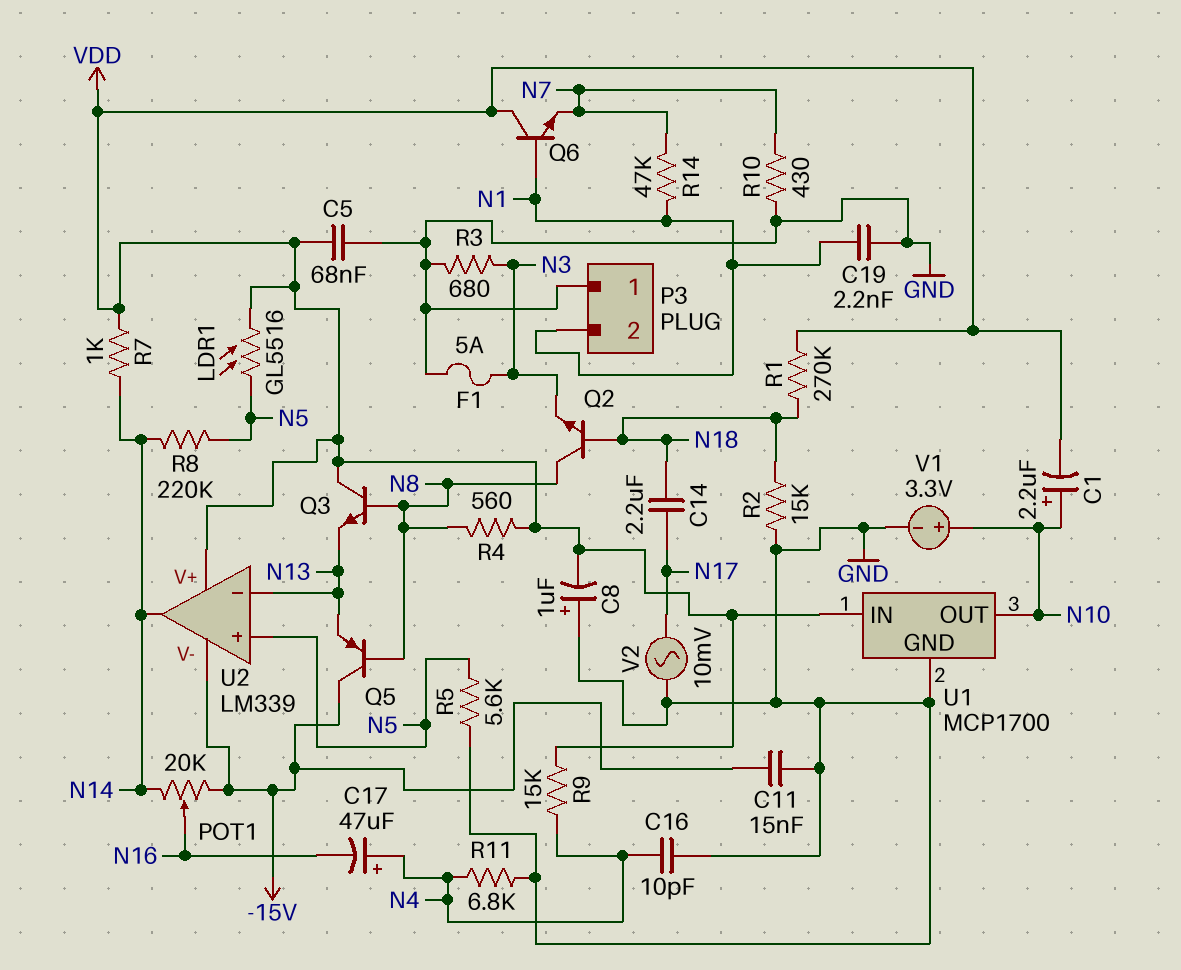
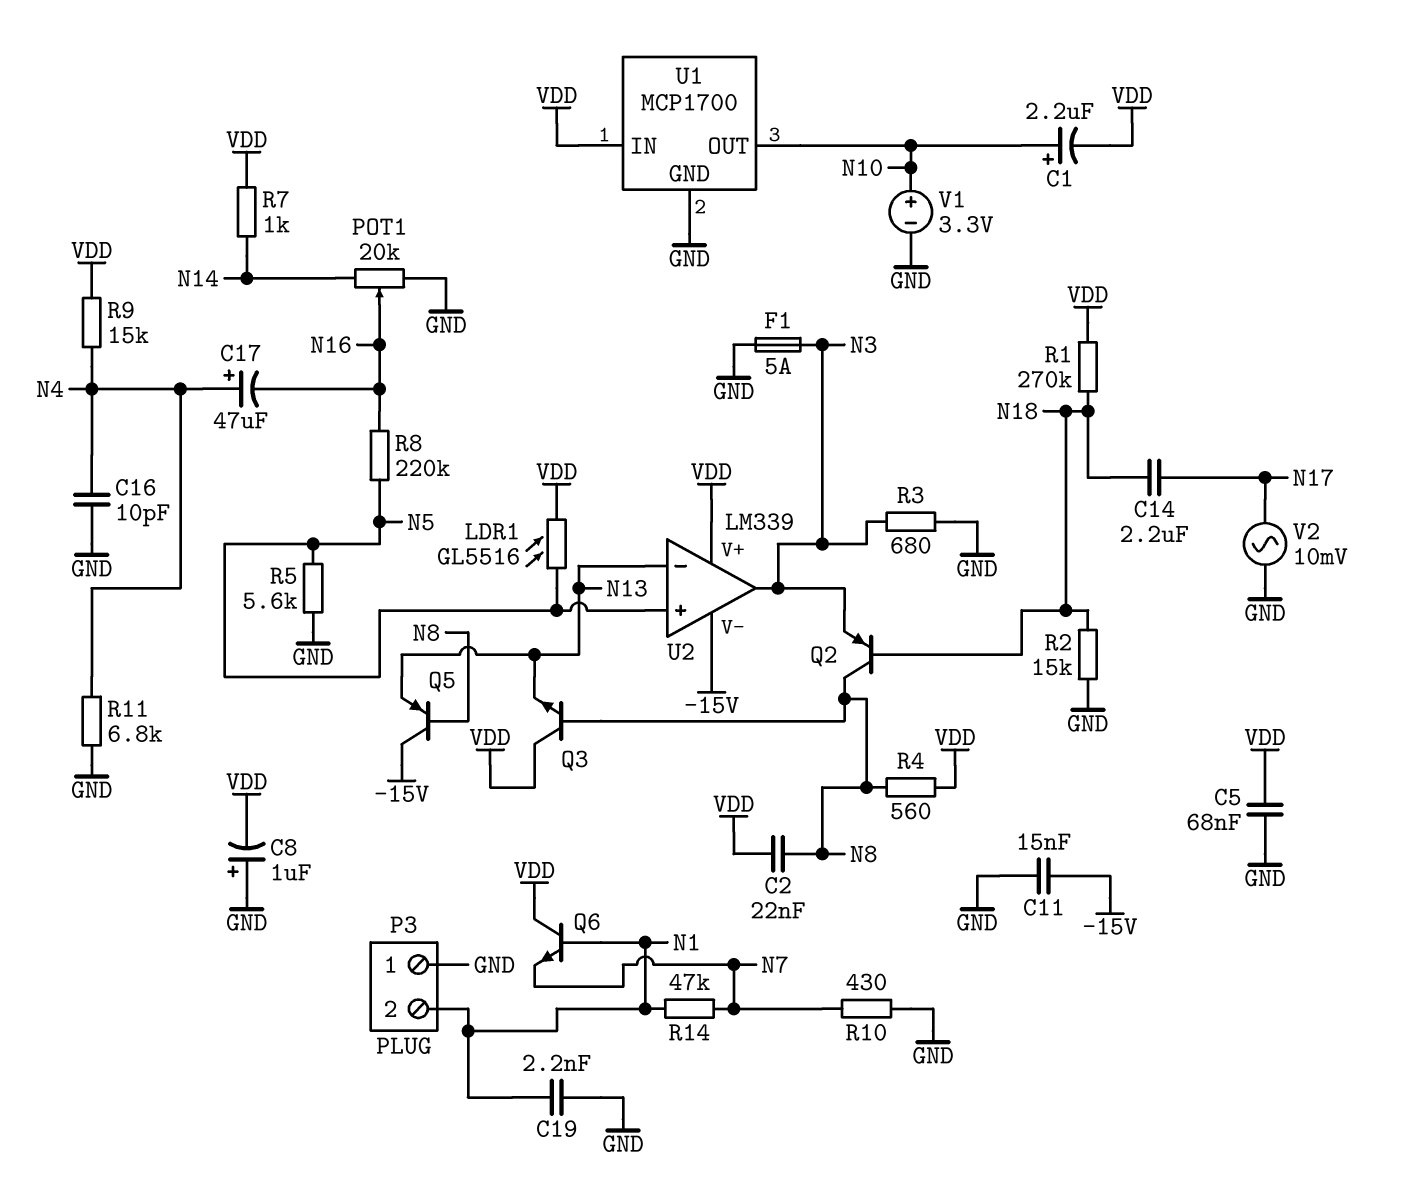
C2: none -> 22nF (N8, VDD)
POT1: 20k (-15V, N14, wiper N16) -> 20k (GND, N14, wiper N16)
Q2: NPN (B N18, C N8, E N3) -> PNP (B N18, C N8, E N3)
R8: 220k (N5, N14) -> 220k (N5, N16)
U2 pin out: N14 -> N3

